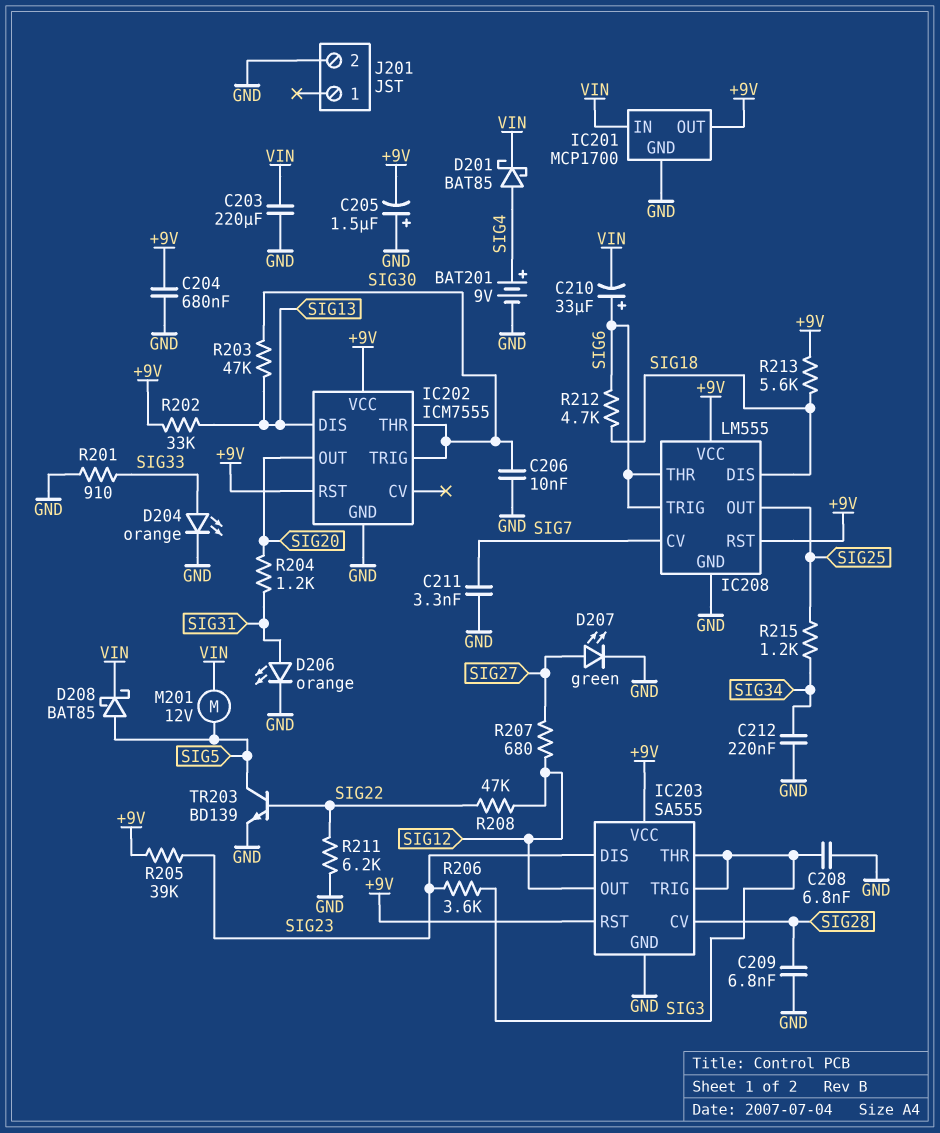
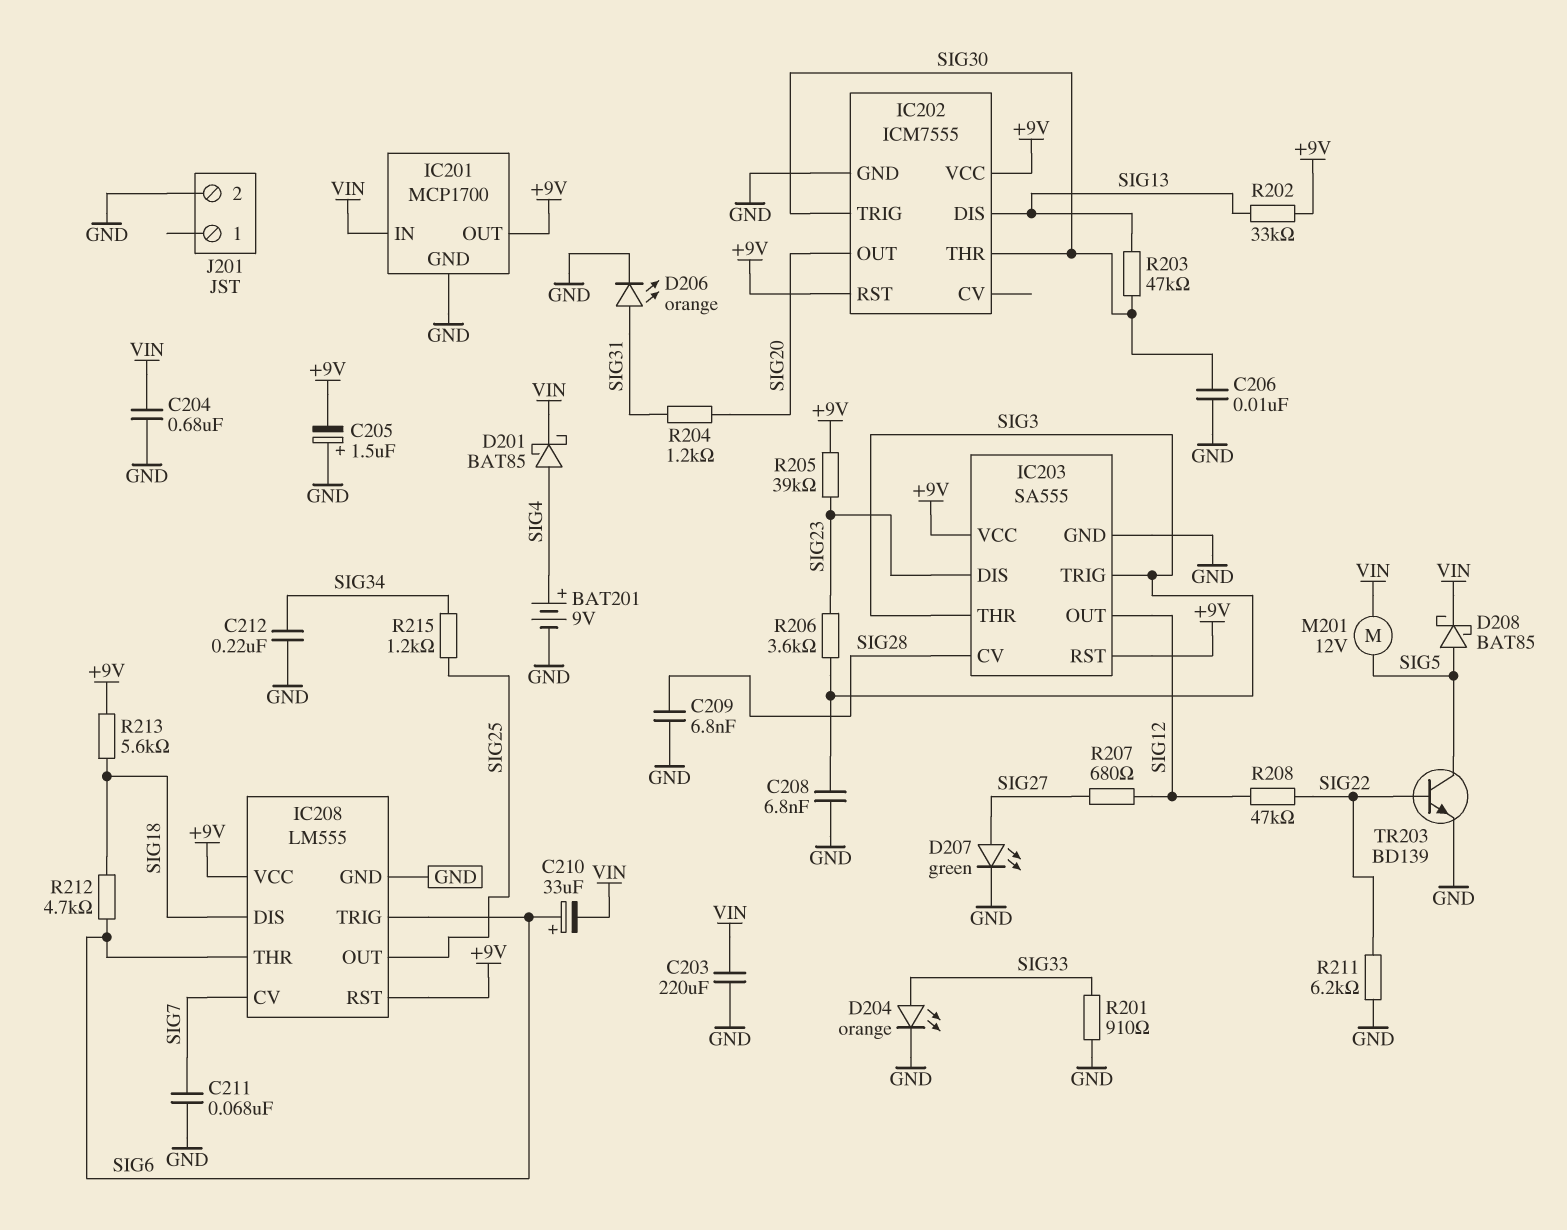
C204: 680nF (+9V, GND) -> 680nF (GND, VIN)
C211: 3.3nF (GND, SIG7) -> 68nF (GND, SIG7)

